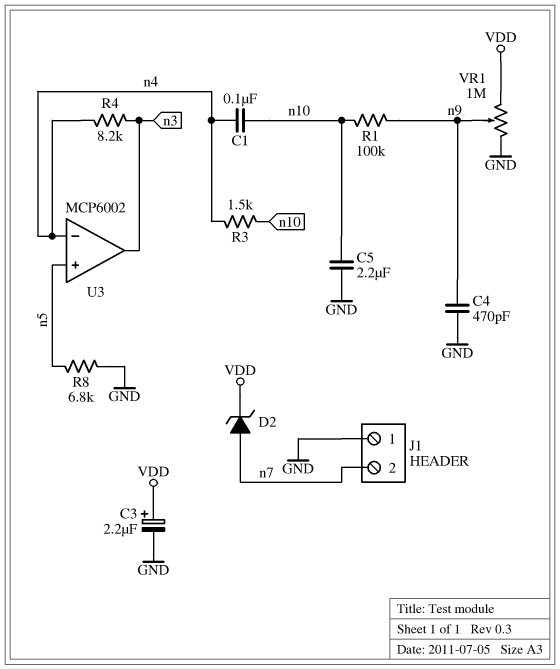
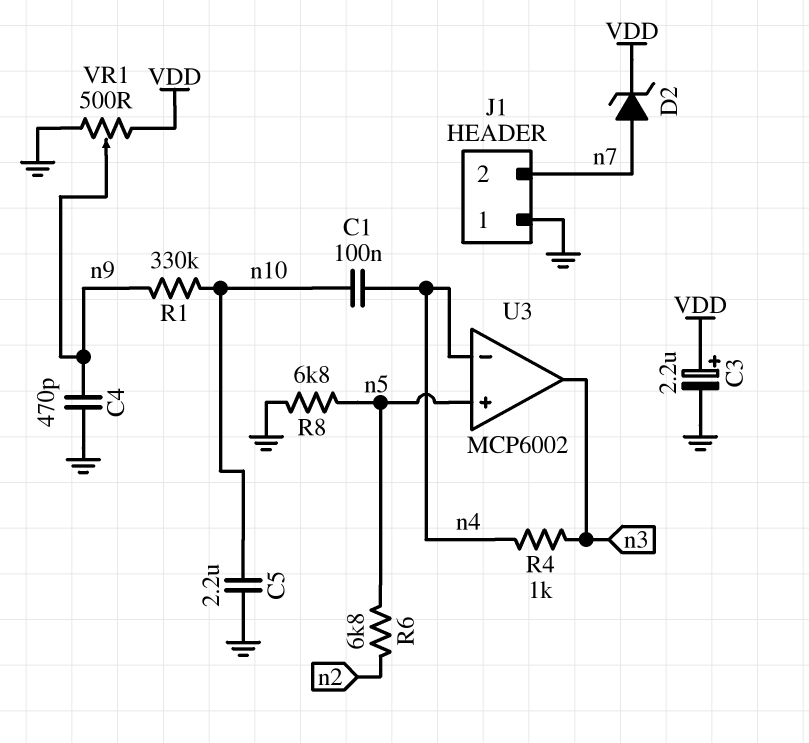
R1: 100k (n9, n10) -> 330k (n9, n10)
R3: 1.5k (n4, n10) -> none
R4: 8.2k (n3, n4) -> 1k (n3, n4)
R6: none -> 6.8k (n2, n5)
VR1: 1M (GND, VDD, wiper n9) -> 500 (GND, VDD, wiper n9)

